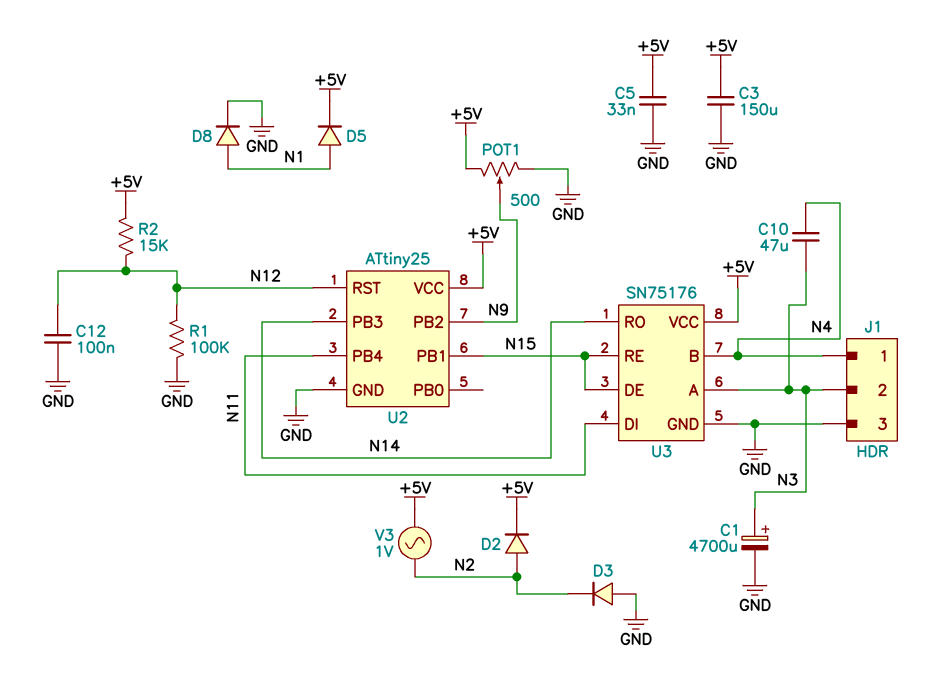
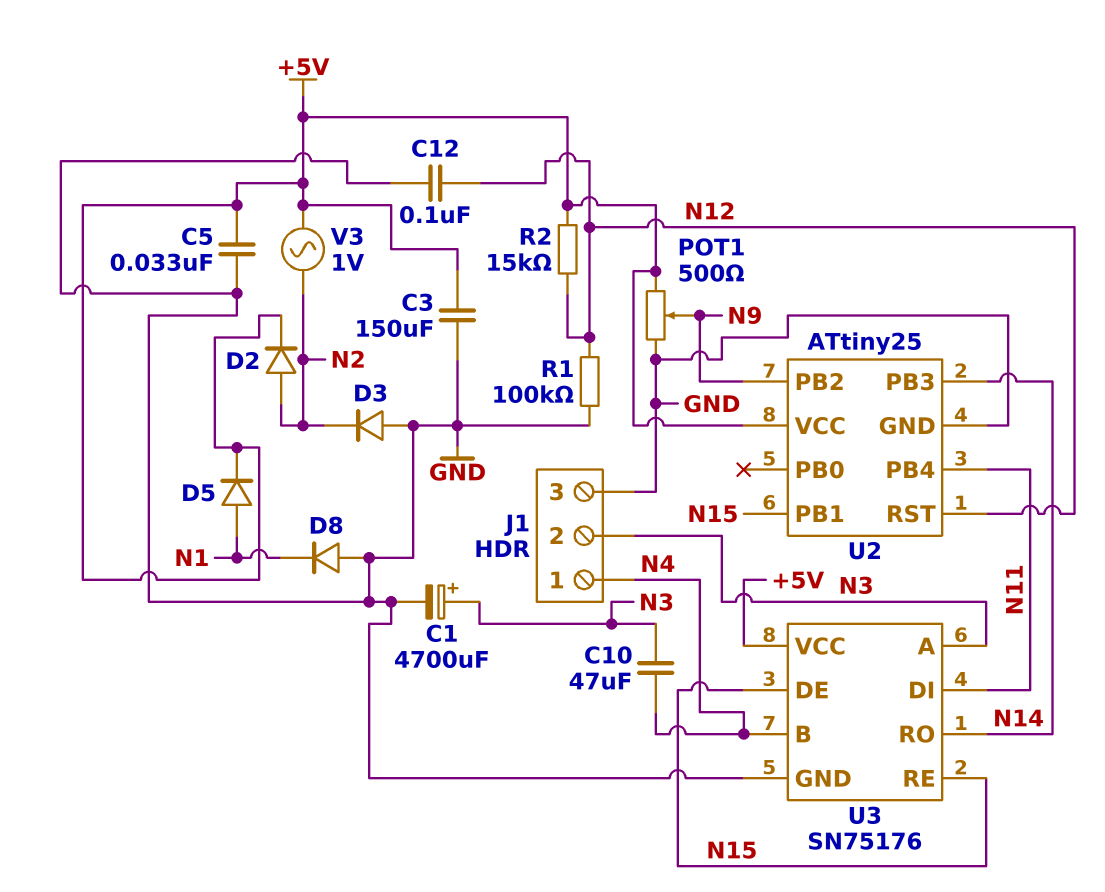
D8: diode (A N1, K GND) -> diode (A GND, K N1)

